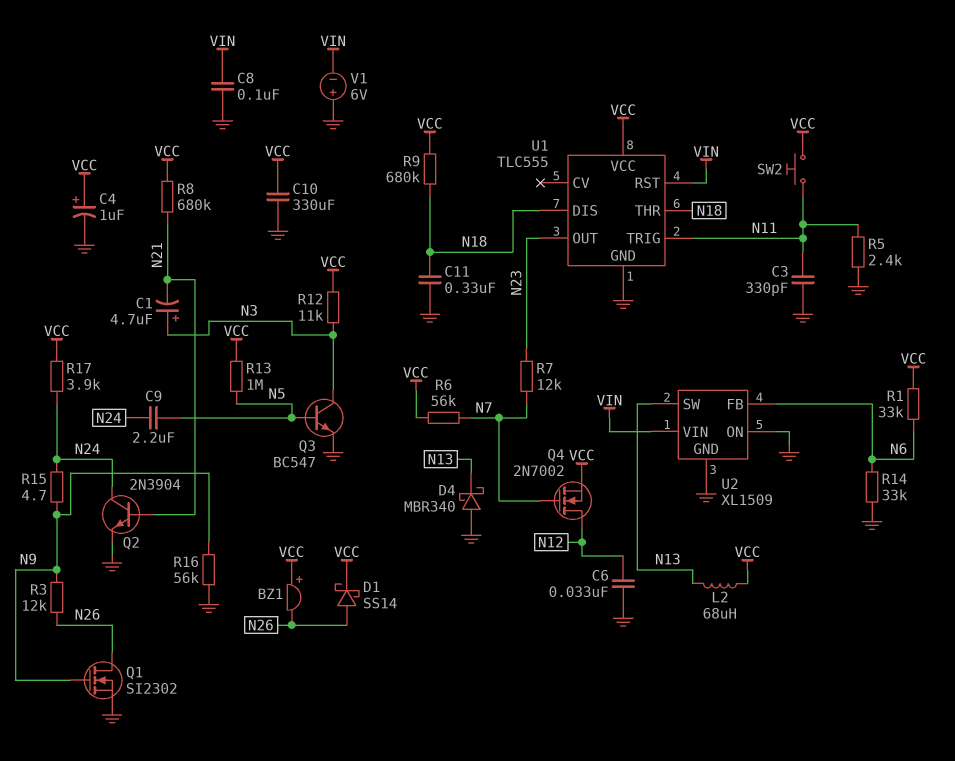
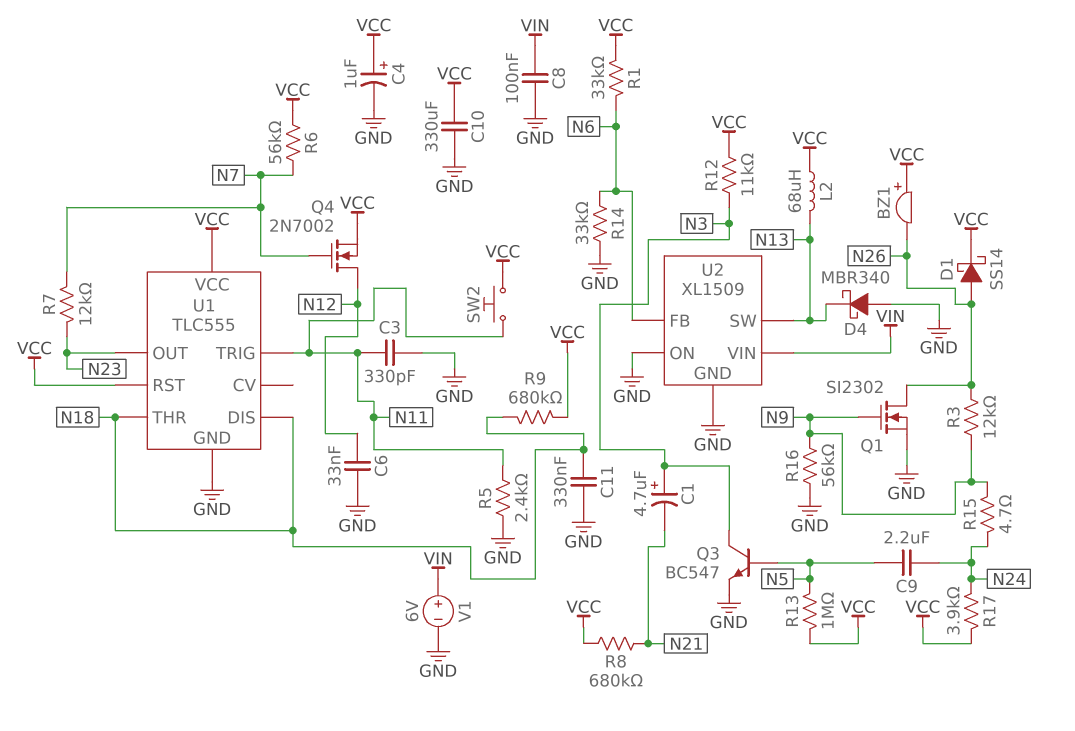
Q2: NPN 2N3904 (B N21, C N24, E GND) -> none
U1 pin RST: VIN -> VCC
V1: 6V (plus GND, minus VIN) -> 6V (plus VIN, minus GND)

